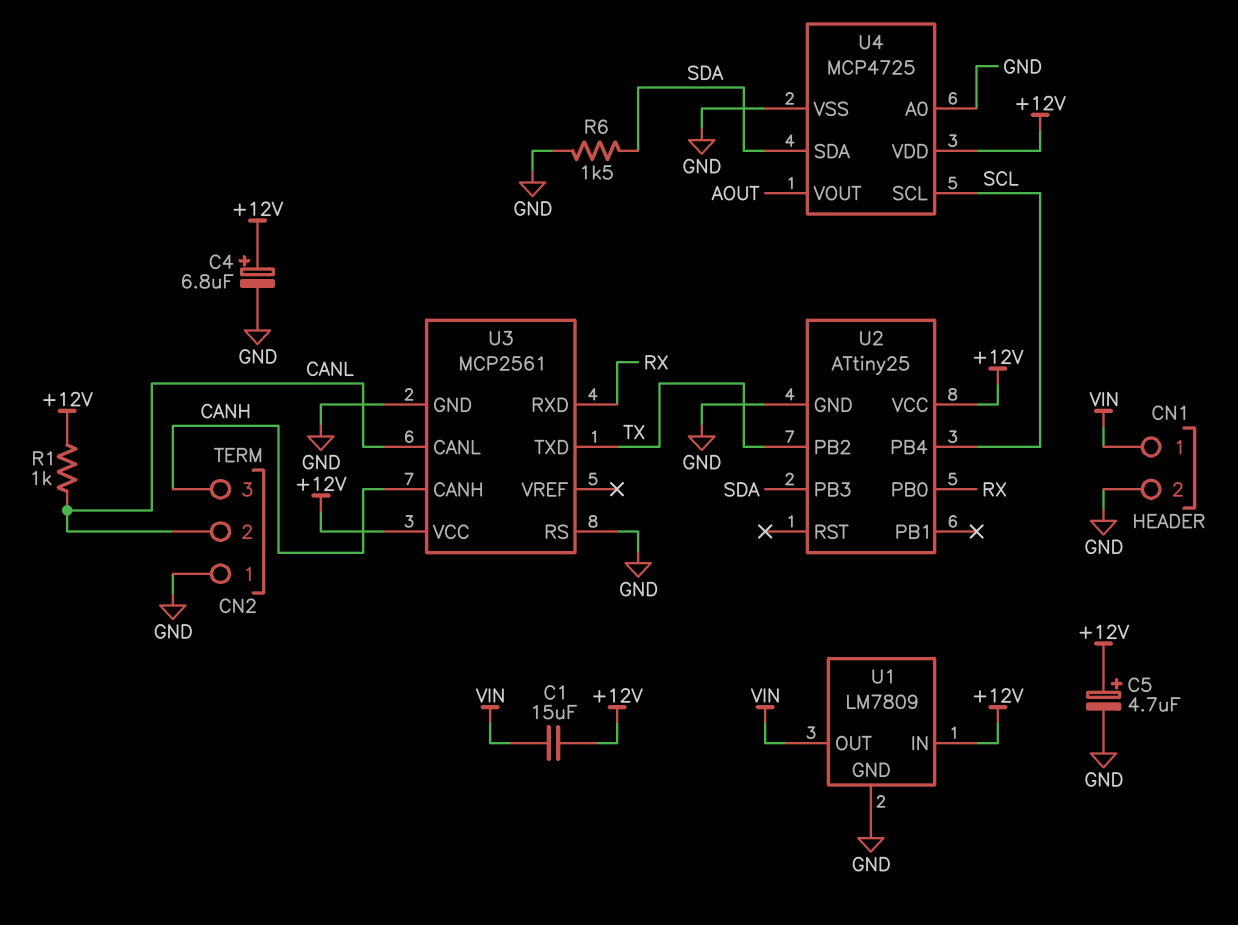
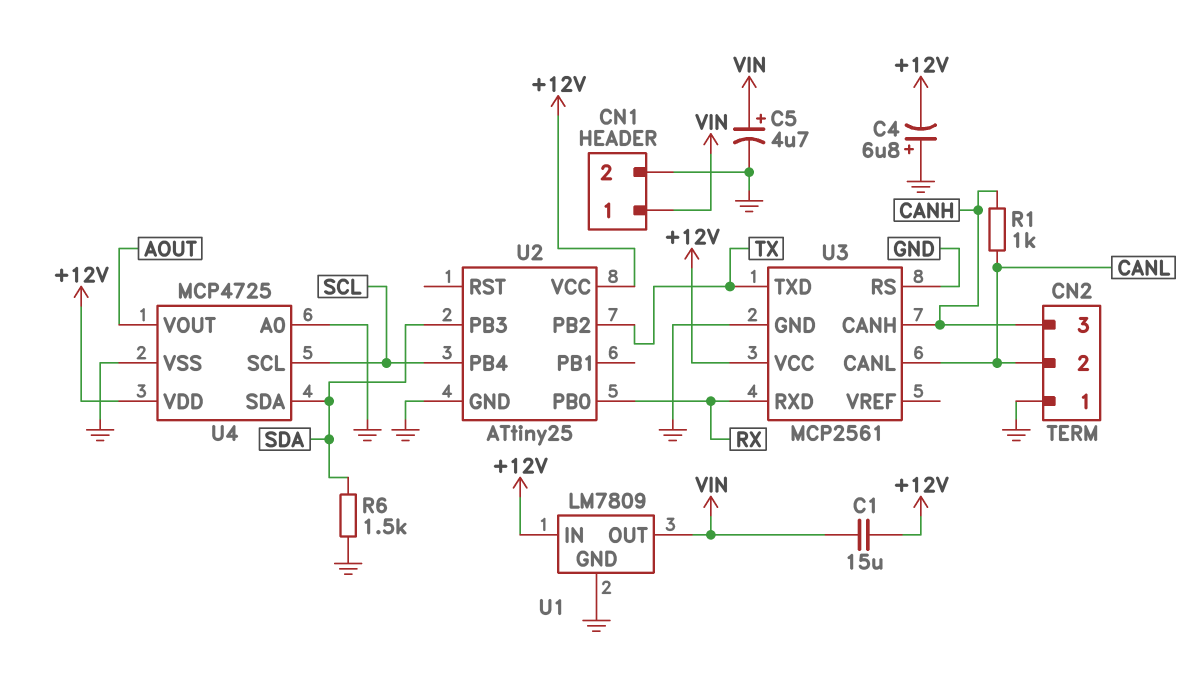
C4: 6.8uF (plus +12V, minus GND) -> 6.8uF (plus GND, minus +12V)
C5: 4.7uF (plus +12V, minus GND) -> 4.7uF (plus VIN, minus GND)
R1: 1k (+12V, CANL) -> 1k (CANH, CANL)

